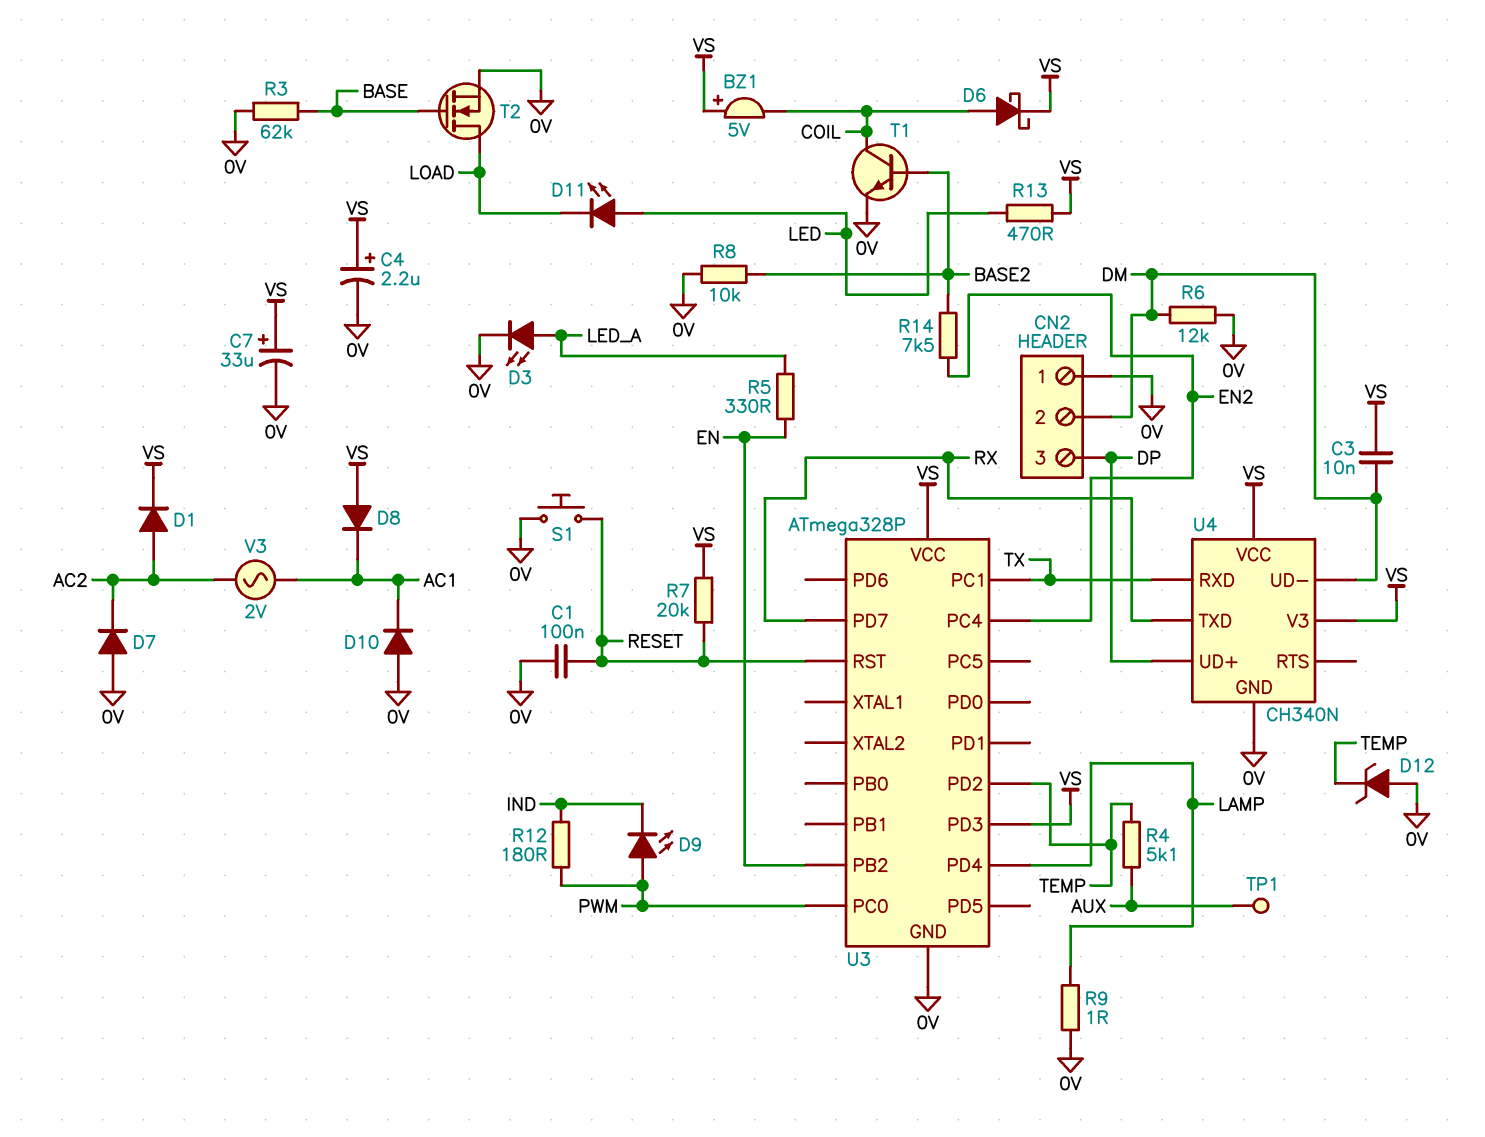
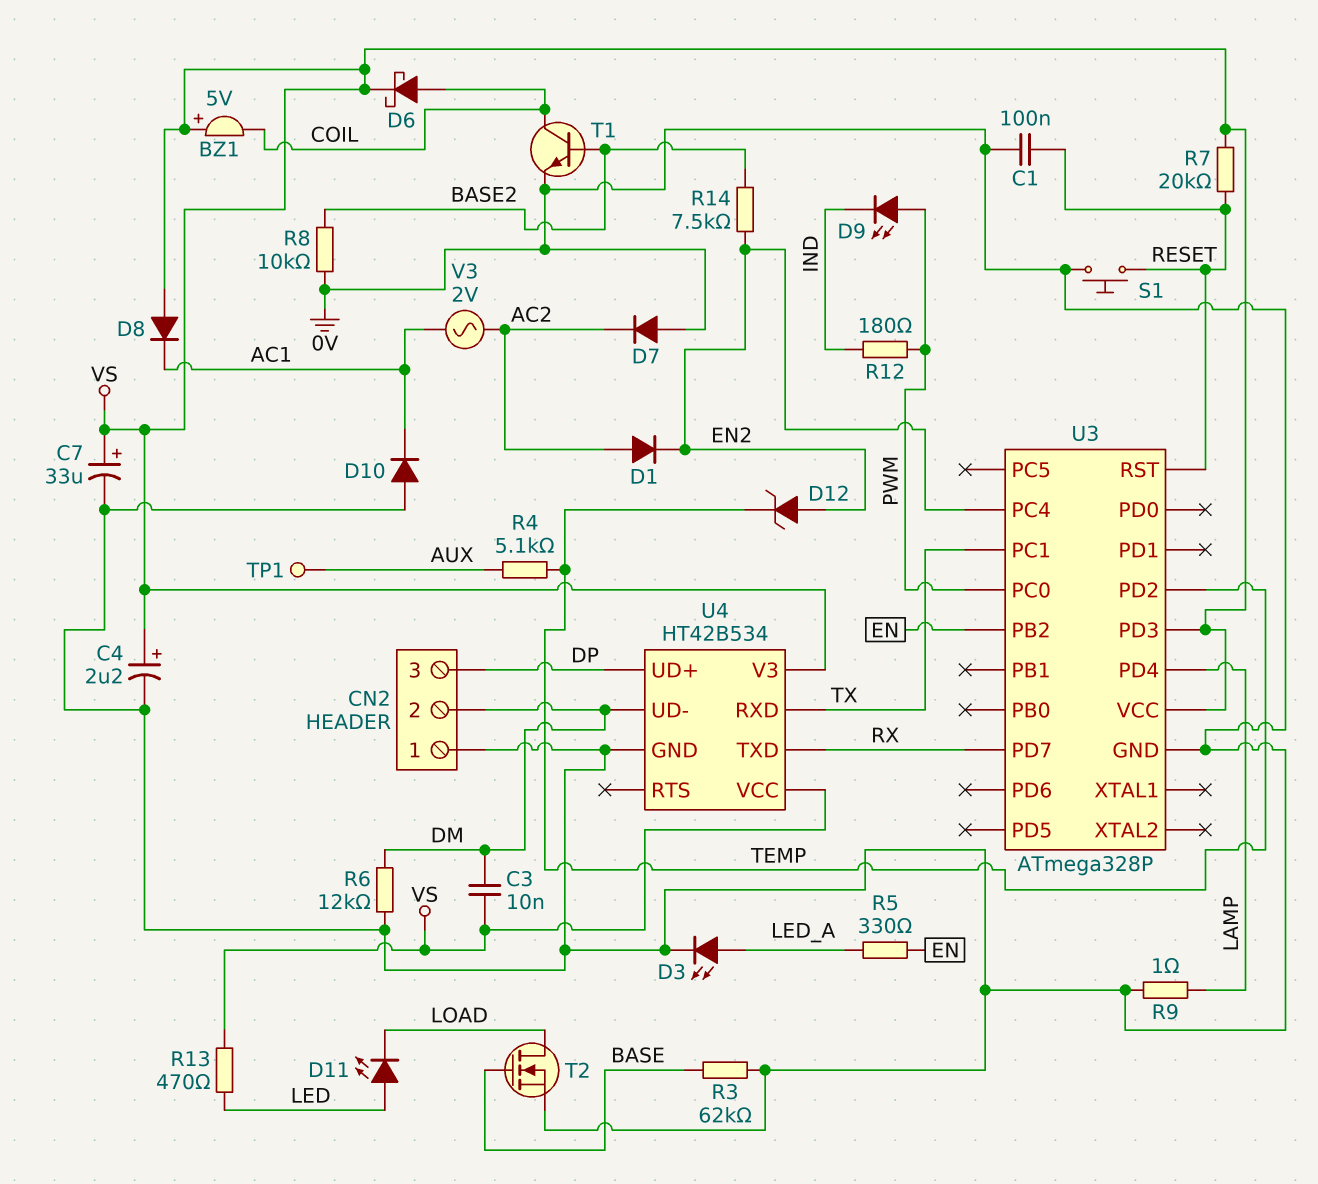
D1: diode (A AC2, K VS) -> diode (A AC2, K EN2)
D12: zener (A 0V, K TEMP) -> zener (A EN2, K TEMP)
U4: CH340N -> HT42B534

